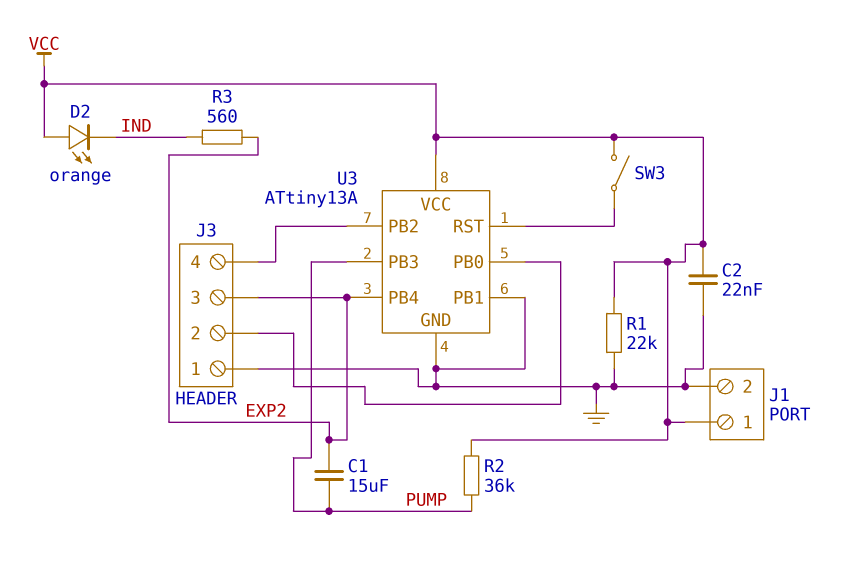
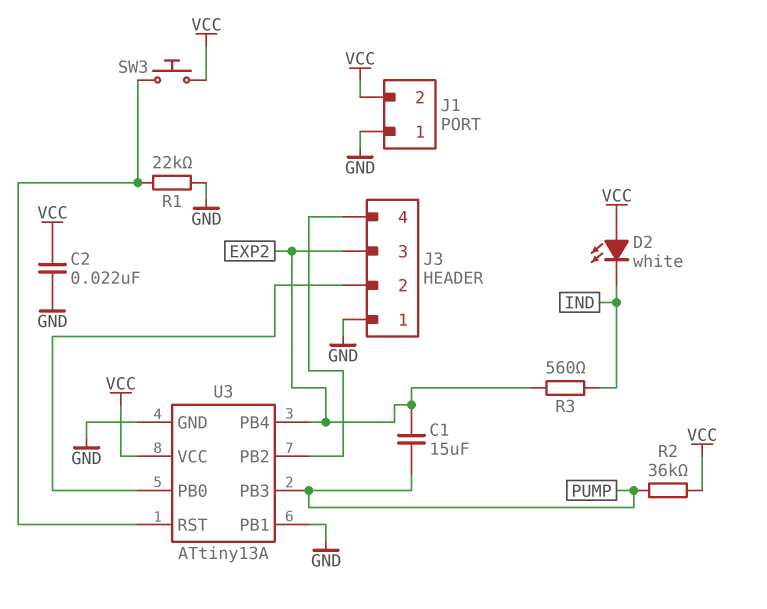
D2: LED orange (A VCC, K IND) -> LED white (A VCC, K IND)
J1 pin 1: VCC -> GND
J1 pin 2: GND -> VCC
R1: 22k (GND, VCC) -> 22k (GND, U3/RST)
SW3: switch (U3/RST, VCC) -> button (U3/RST, VCC)

